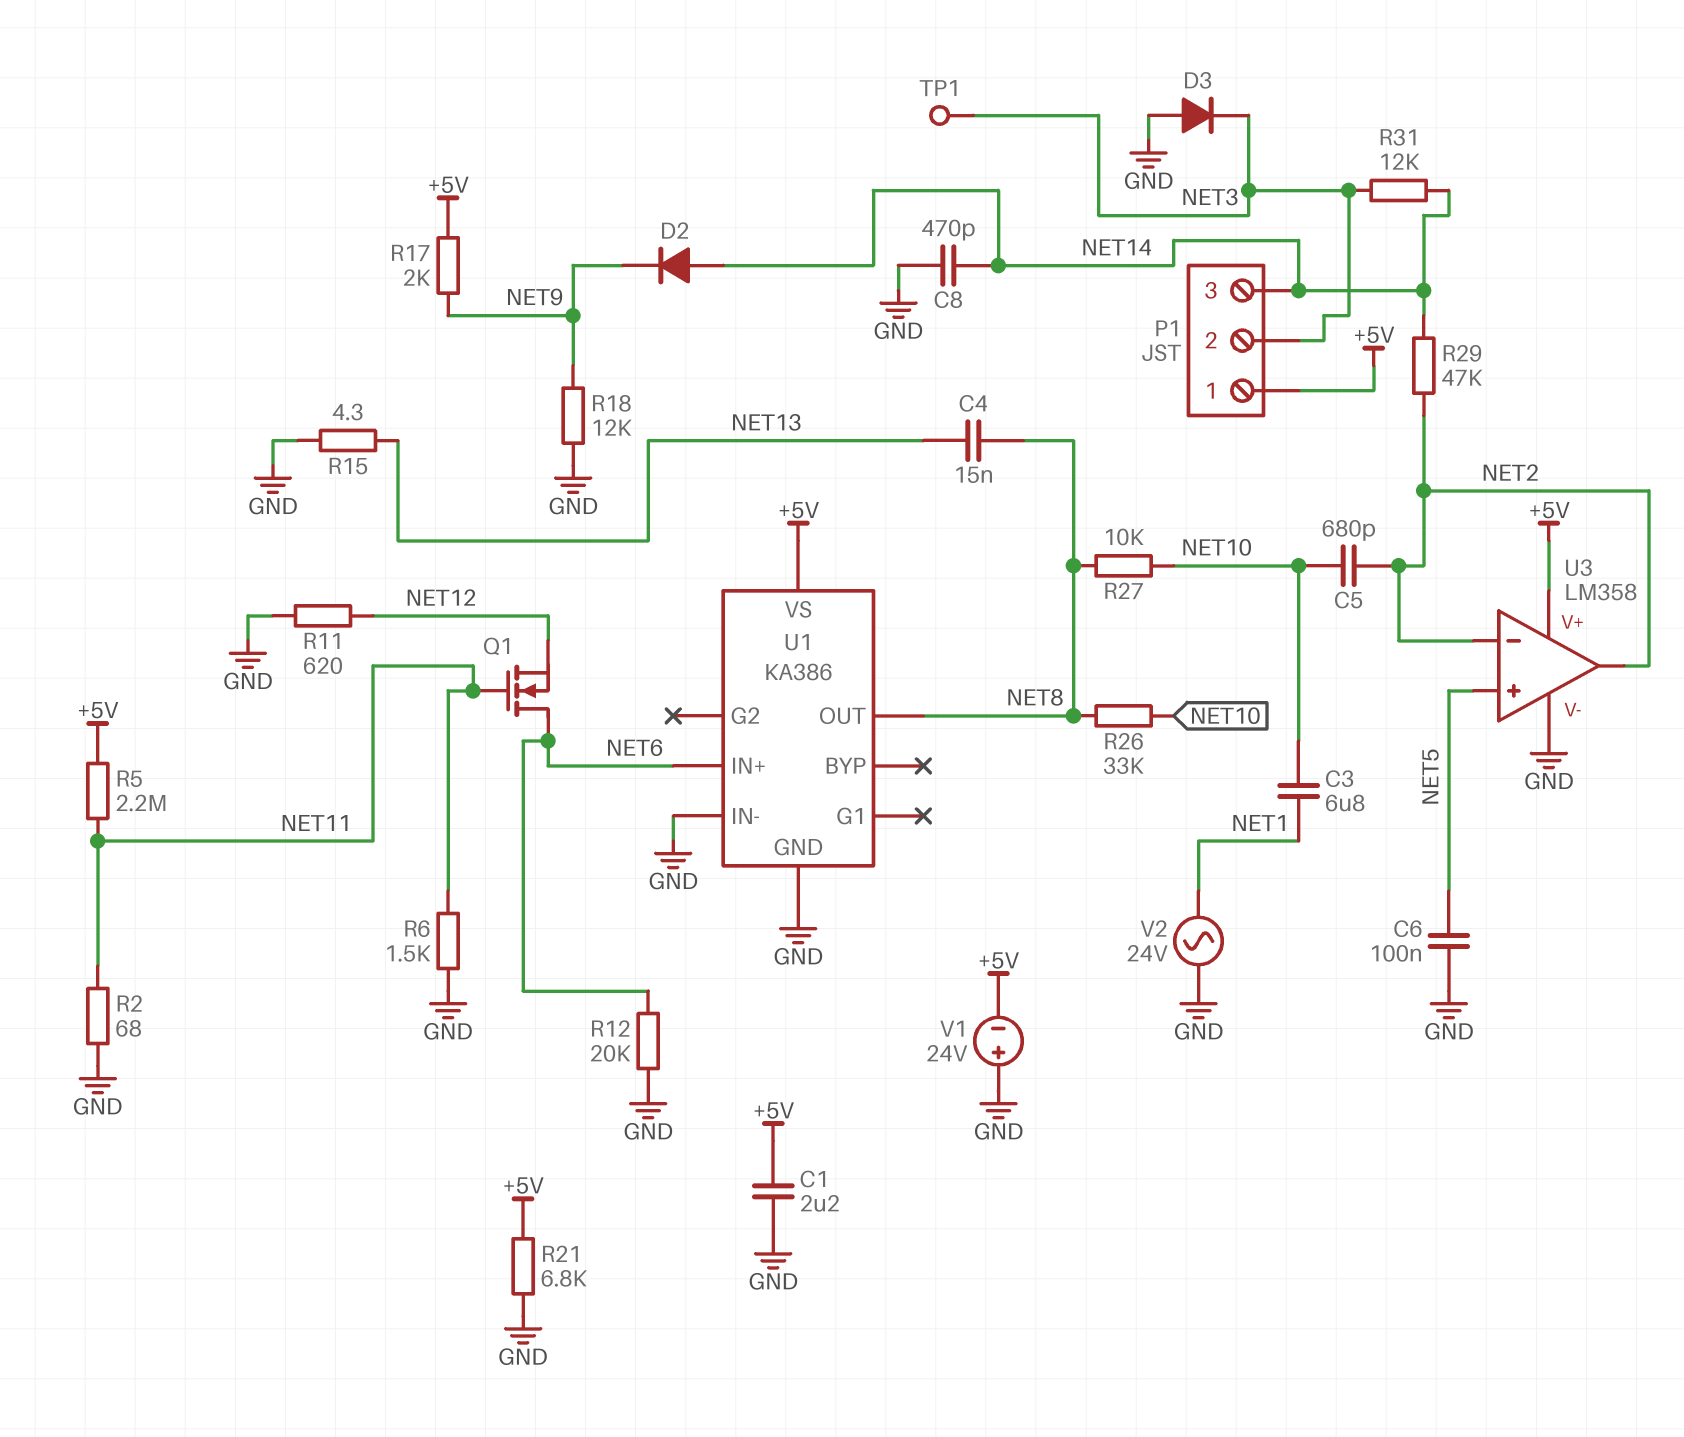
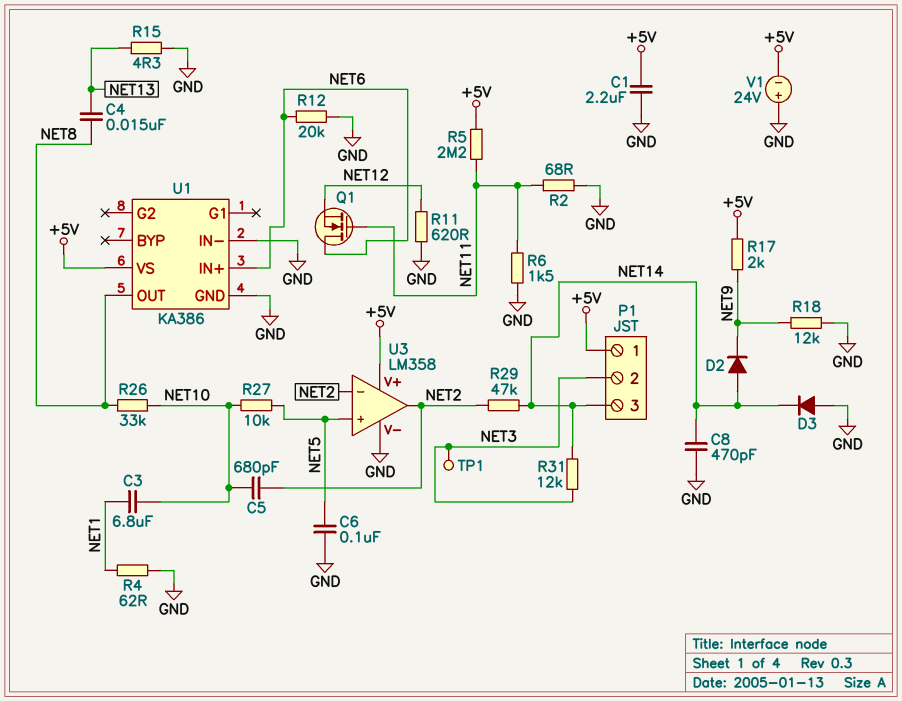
D3: diode (A GND, K NET3) -> diode (A GND, K NET14)
R4: none -> 62 (GND, NET1)
R21: 6.8k (+5V, GND) -> none
R27: 10k (NET8, NET10) -> 10k (NET5, NET10)
V2: AC 24V (GND, NET1) -> none

